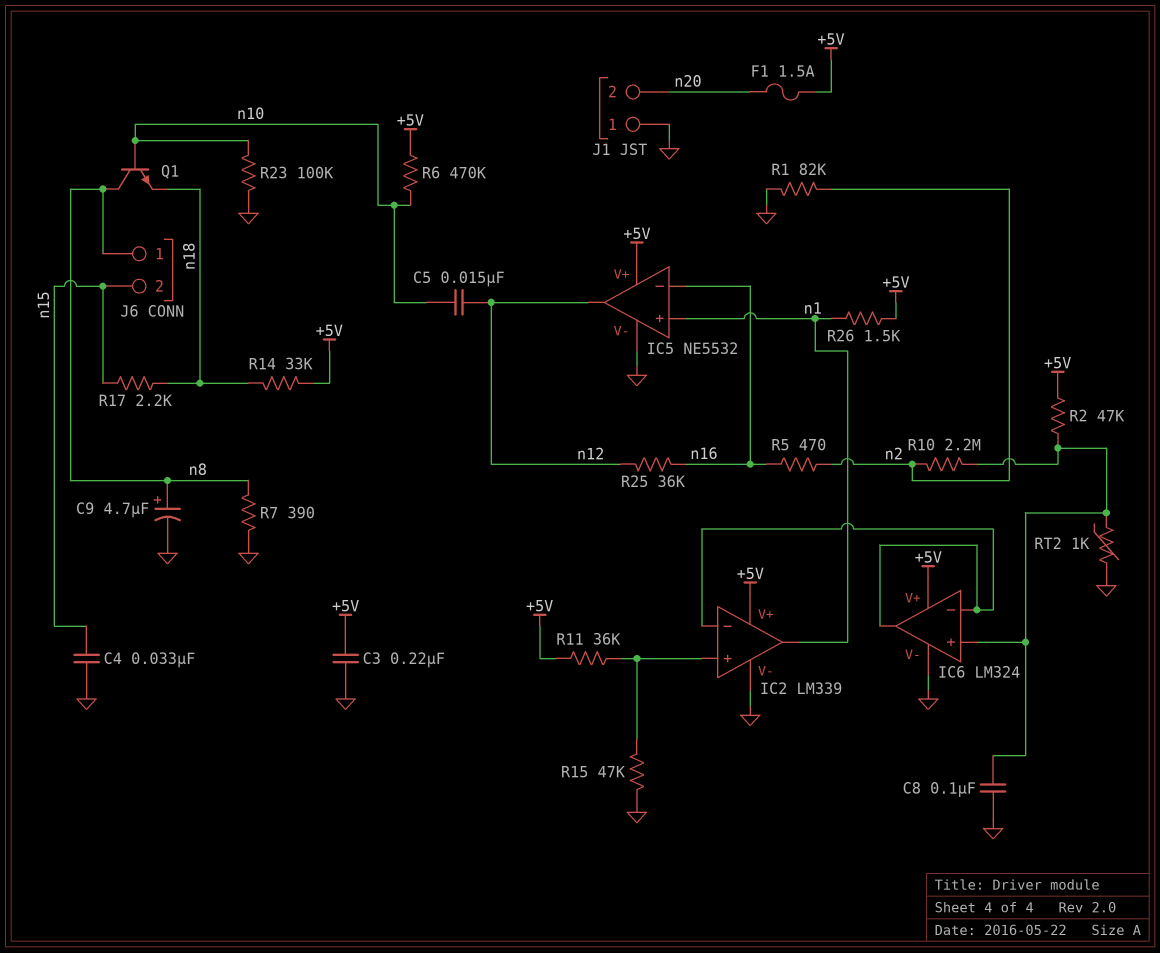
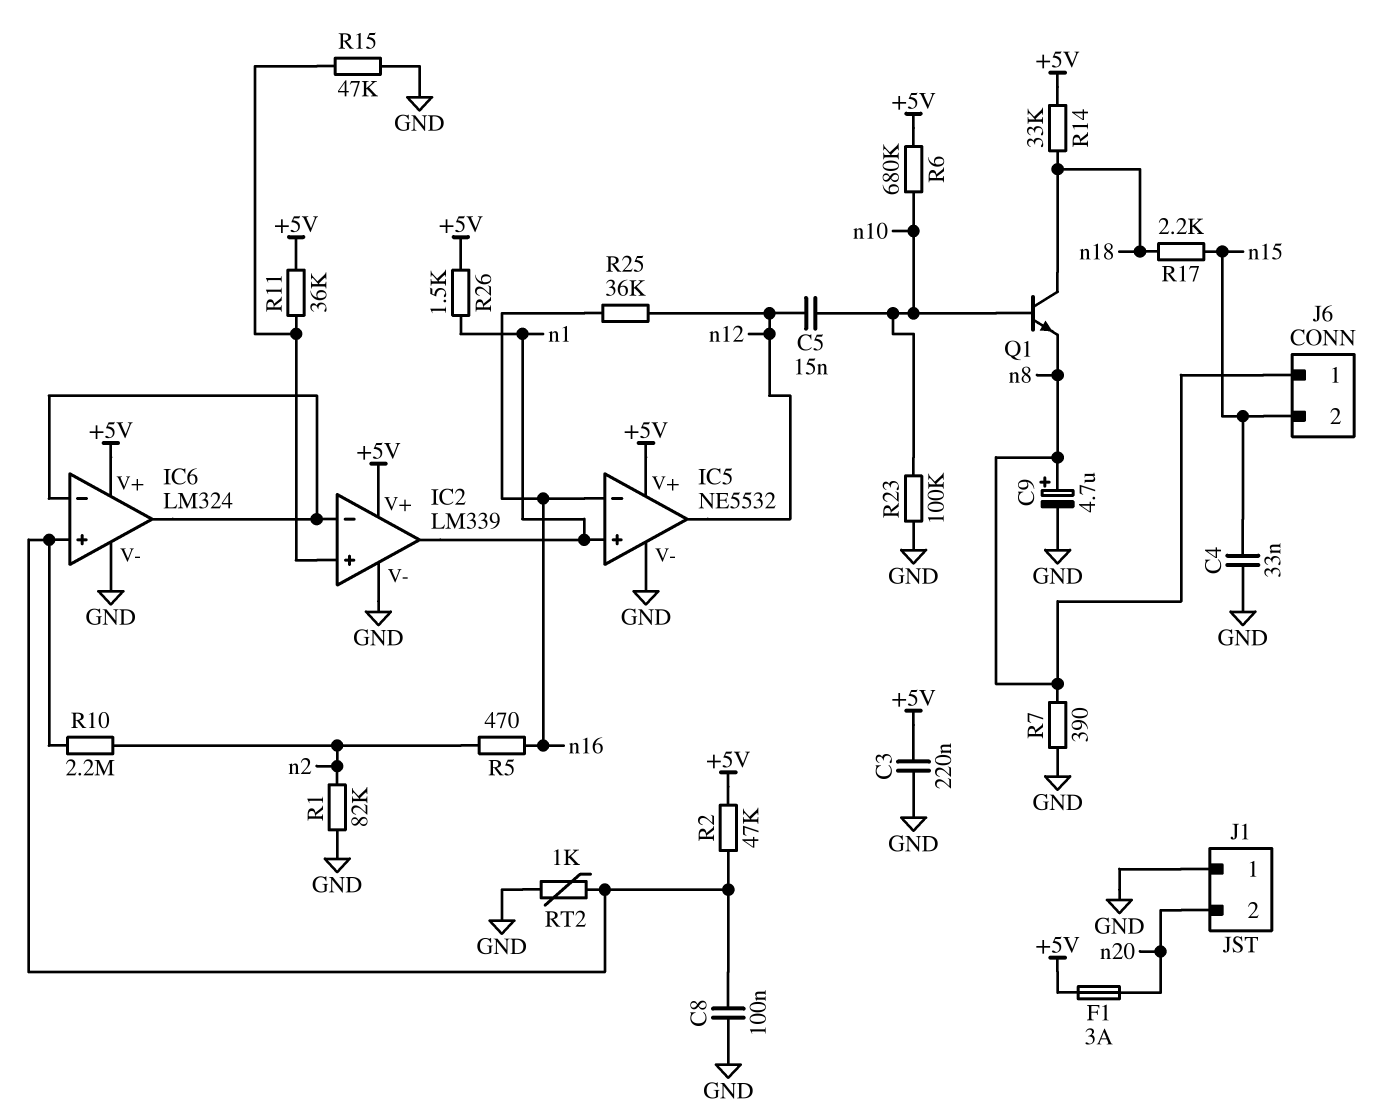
F1: 1.5A (+5V, n20) -> 3A (+5V, n20)
Q1: NPN (B n10, C n8, E n18) -> NPN (B n10, C n18, E n8)
R6: 470k (+5V, n10) -> 680k (+5V, n10)

